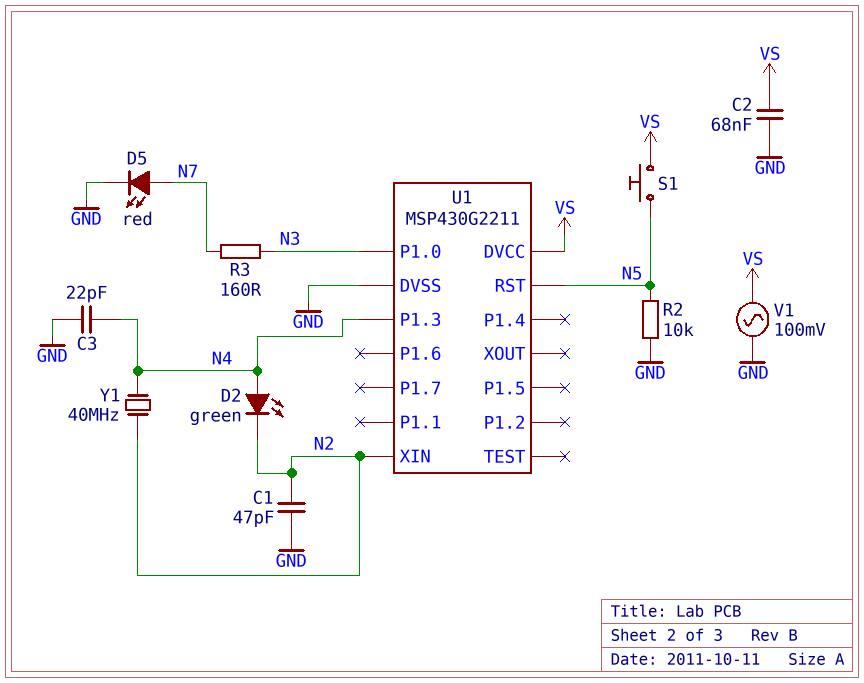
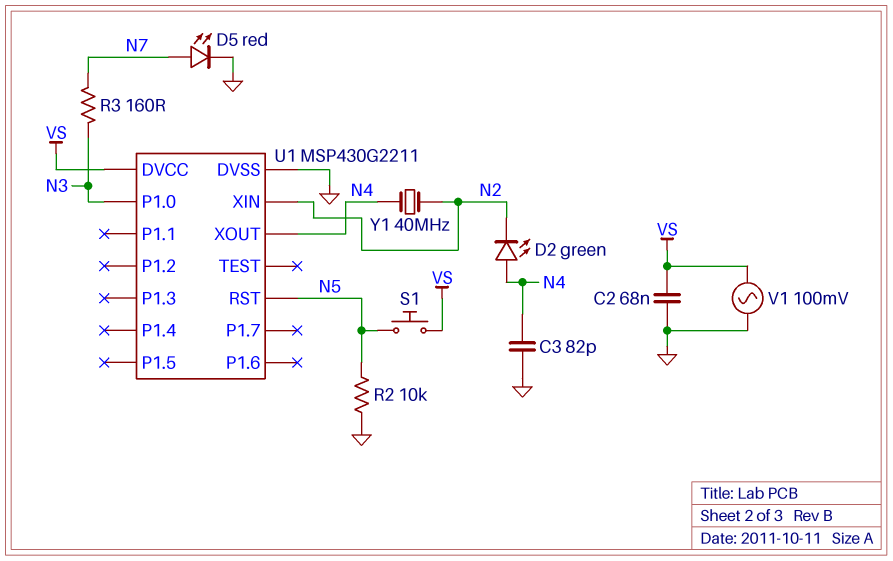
C1: 47pF (GND, N2) -> none
C3: 22pF (GND, N4) -> 82pF (GND, N4)
U1 pin P1.3: N4 -> none
U1 pin XOUT: none -> N4

